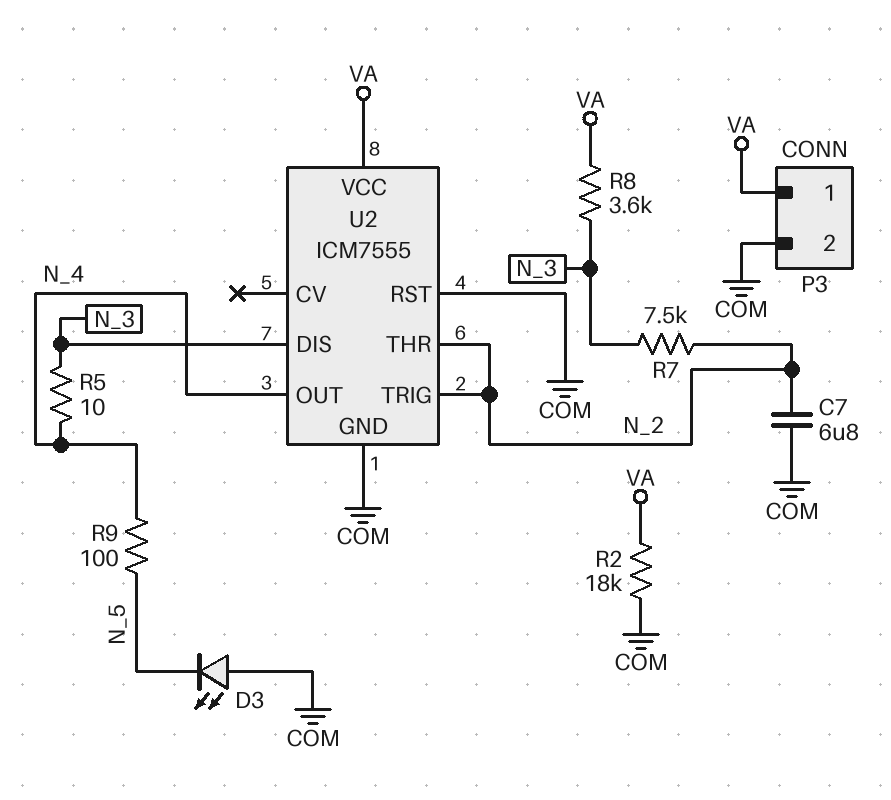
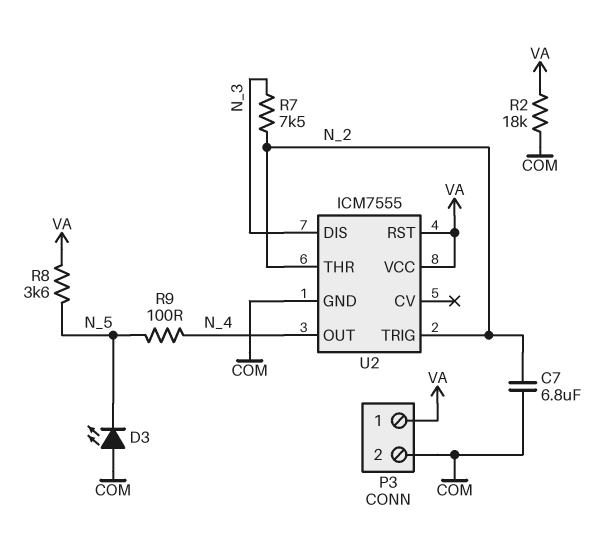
R5: 10 (N_3, N_4) -> none
R8: 3.6k (N_3, VA) -> 3.6k (N_5, VA)
U2 pin RST: COM -> VA

